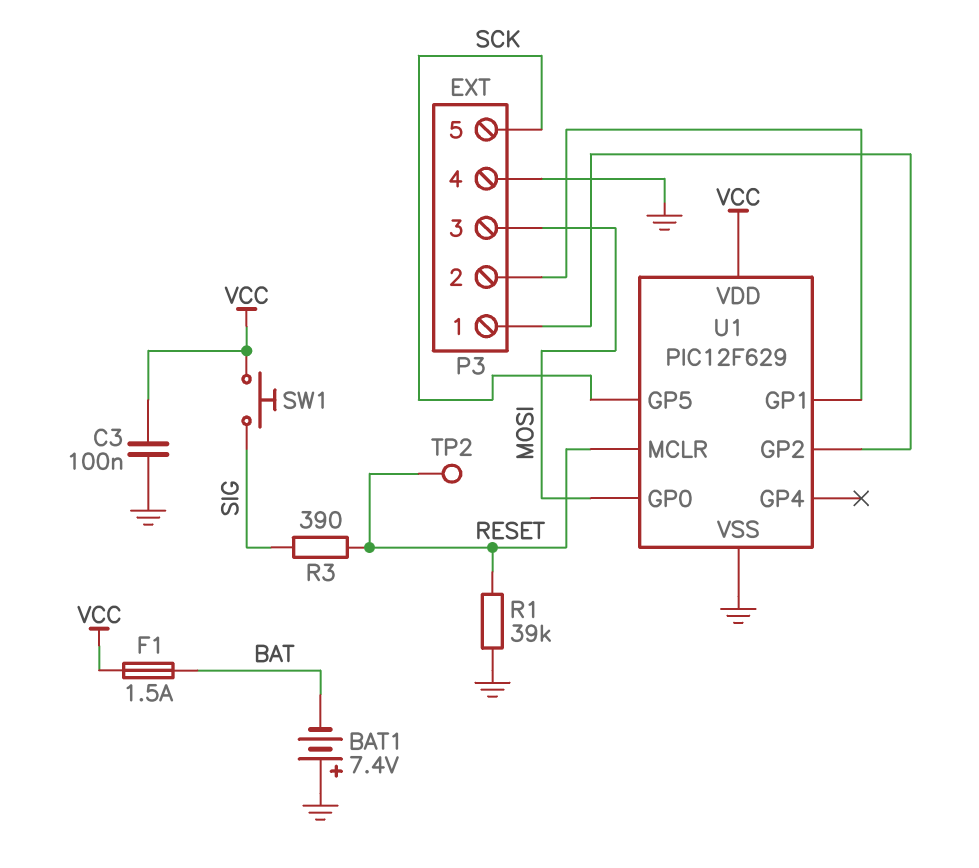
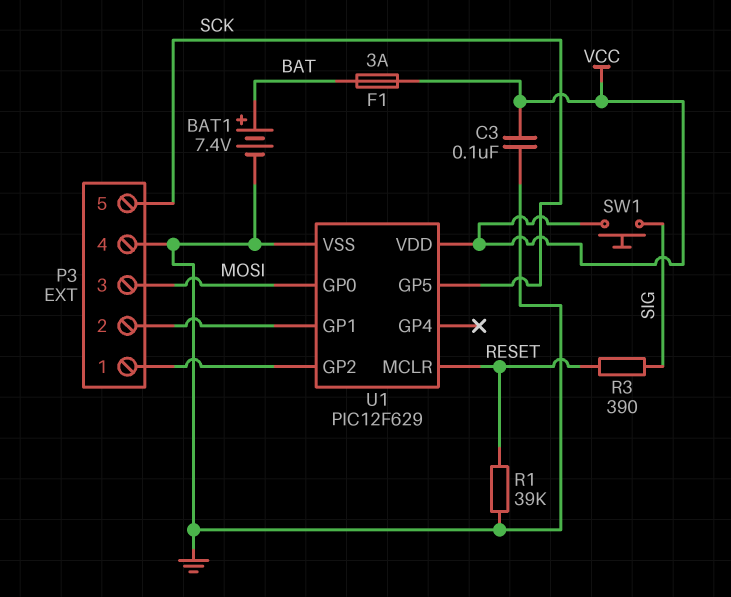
BAT1: 7.4V (plus GND, minus BAT) -> 7.4V (plus BAT, minus GND)
F1: 1.5A (BAT, VCC) -> 3A (BAT, VCC)
TP2: test point (RESET) -> none

